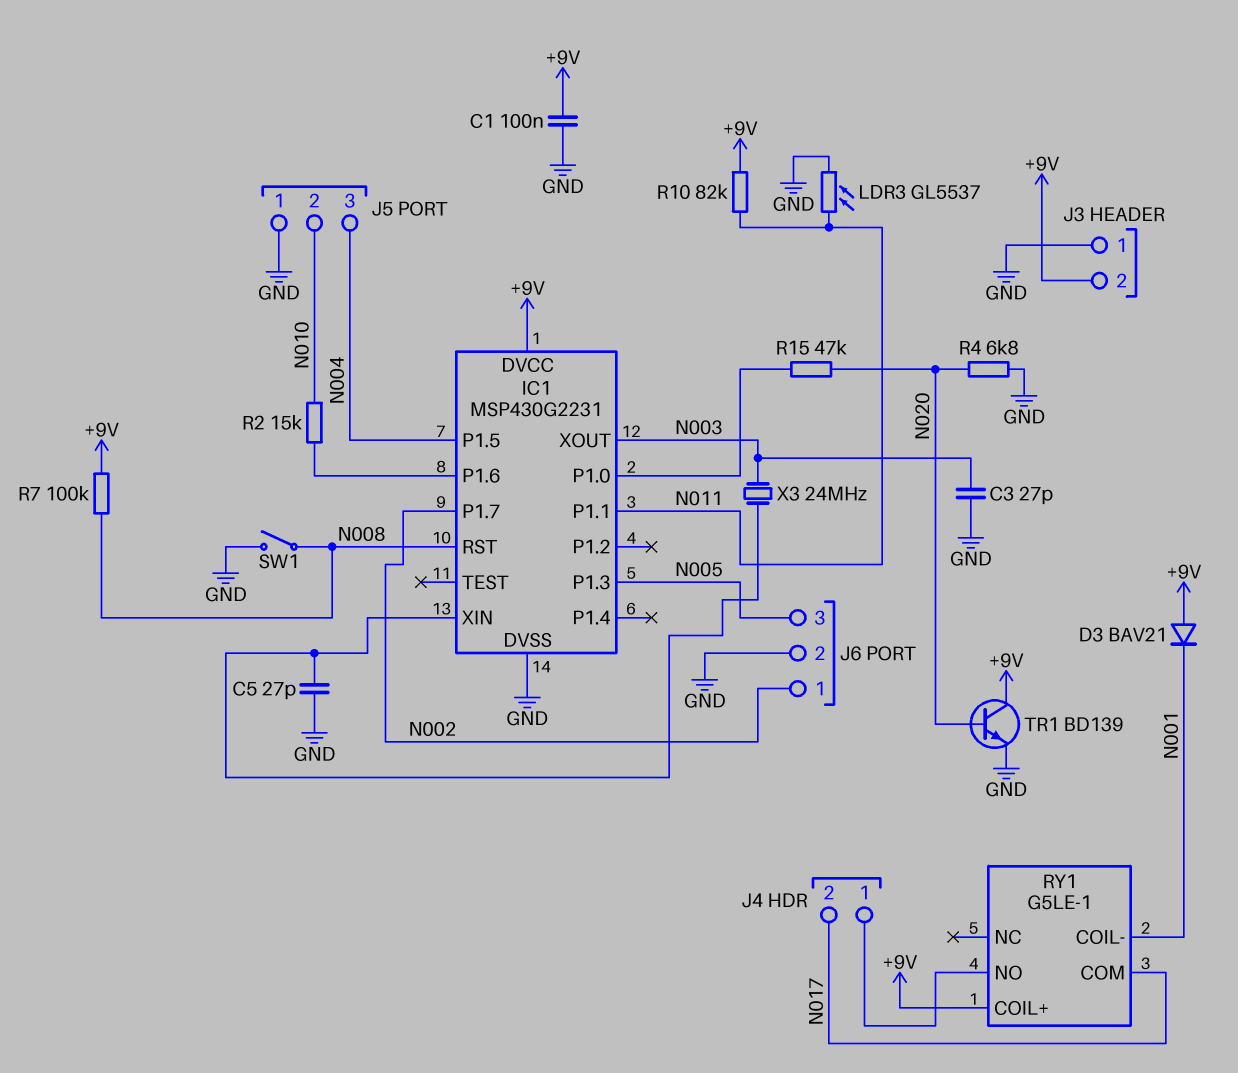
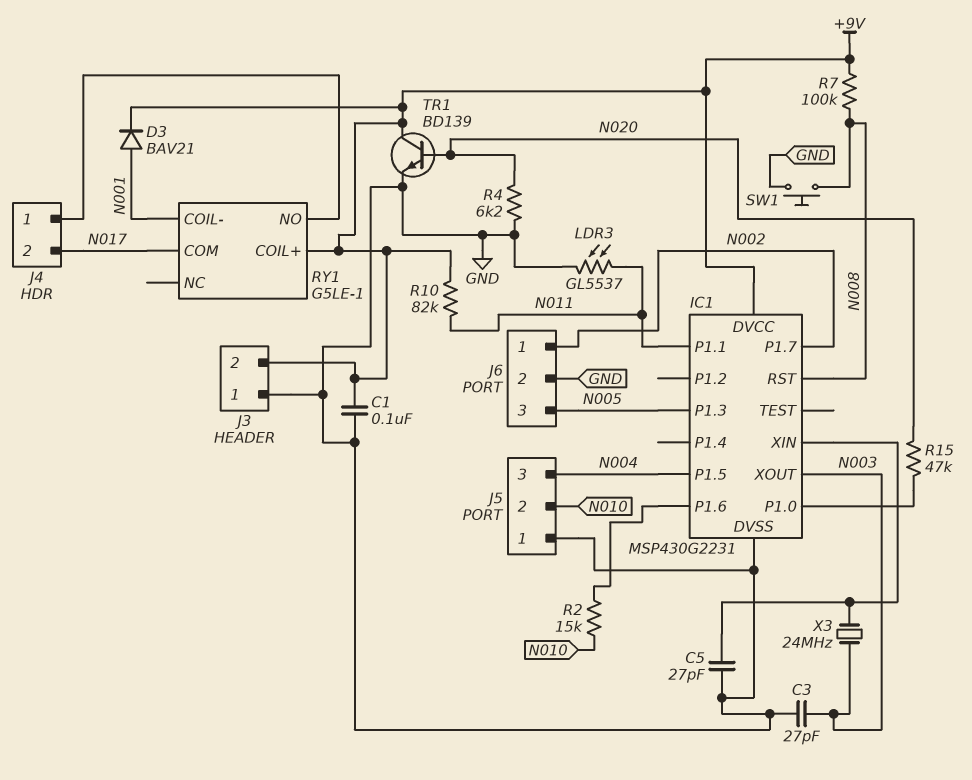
D3: diode BAV21 (A +9V, K N001) -> diode BAV21 (A N001, K +9V)
R4: 6.8k (GND, N020) -> 6.2k (GND, N020)
SW1: switch (GND, N008) -> button (GND, N008)

